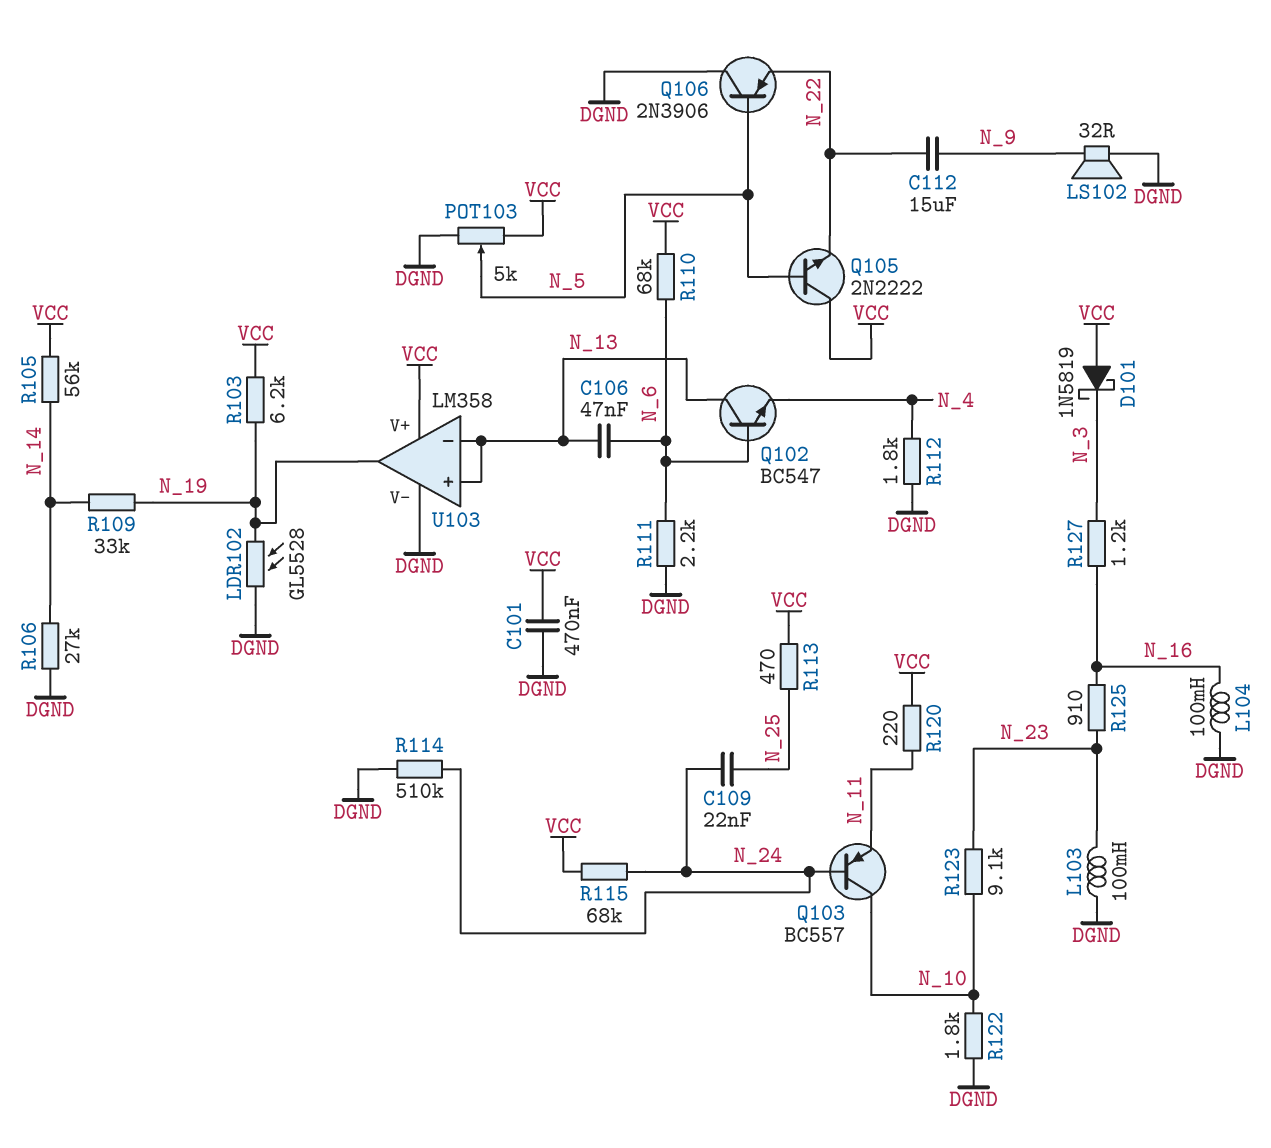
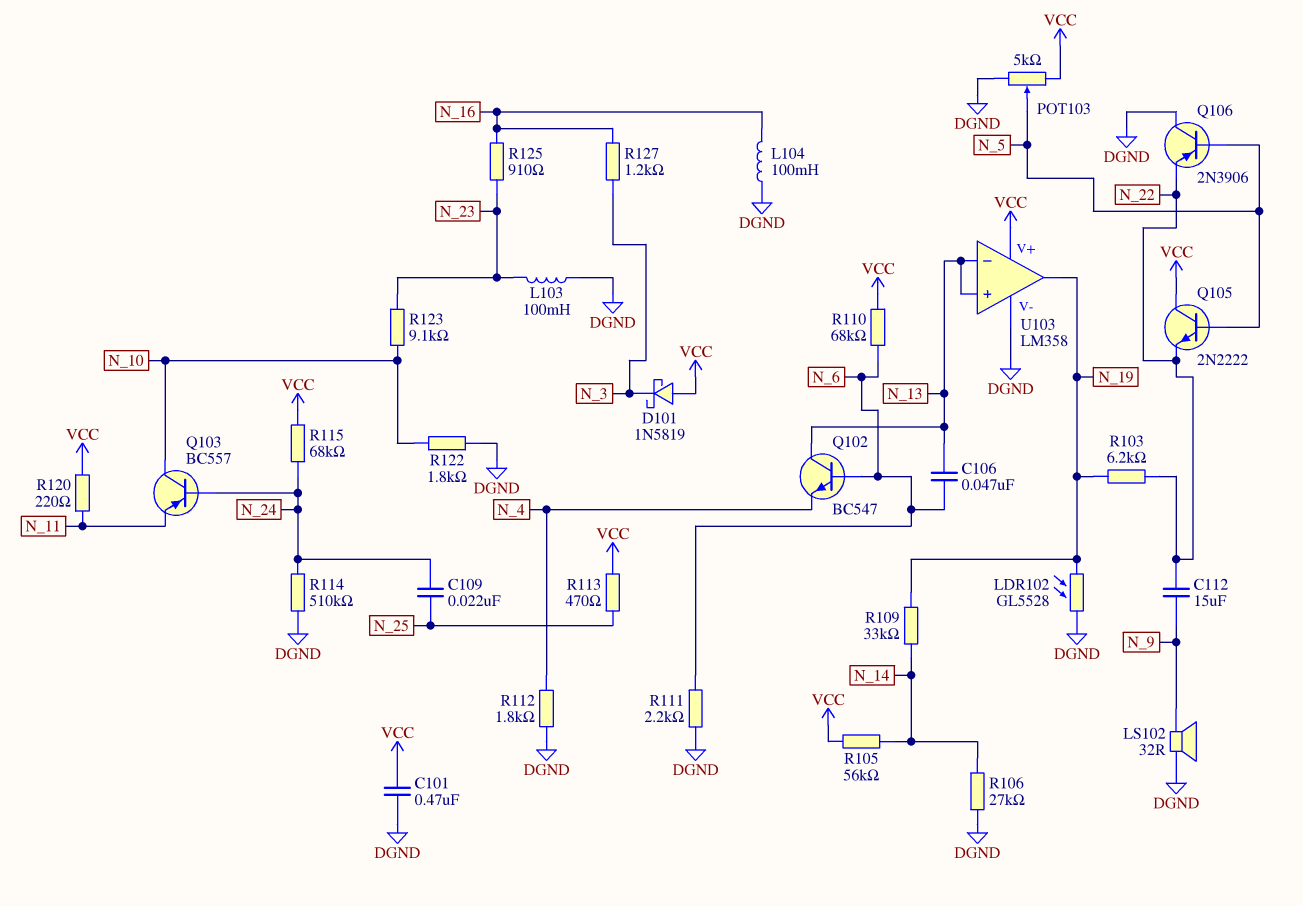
R103: 6.2k (N_19, VCC) -> 6.2k (N_19, N_22)

